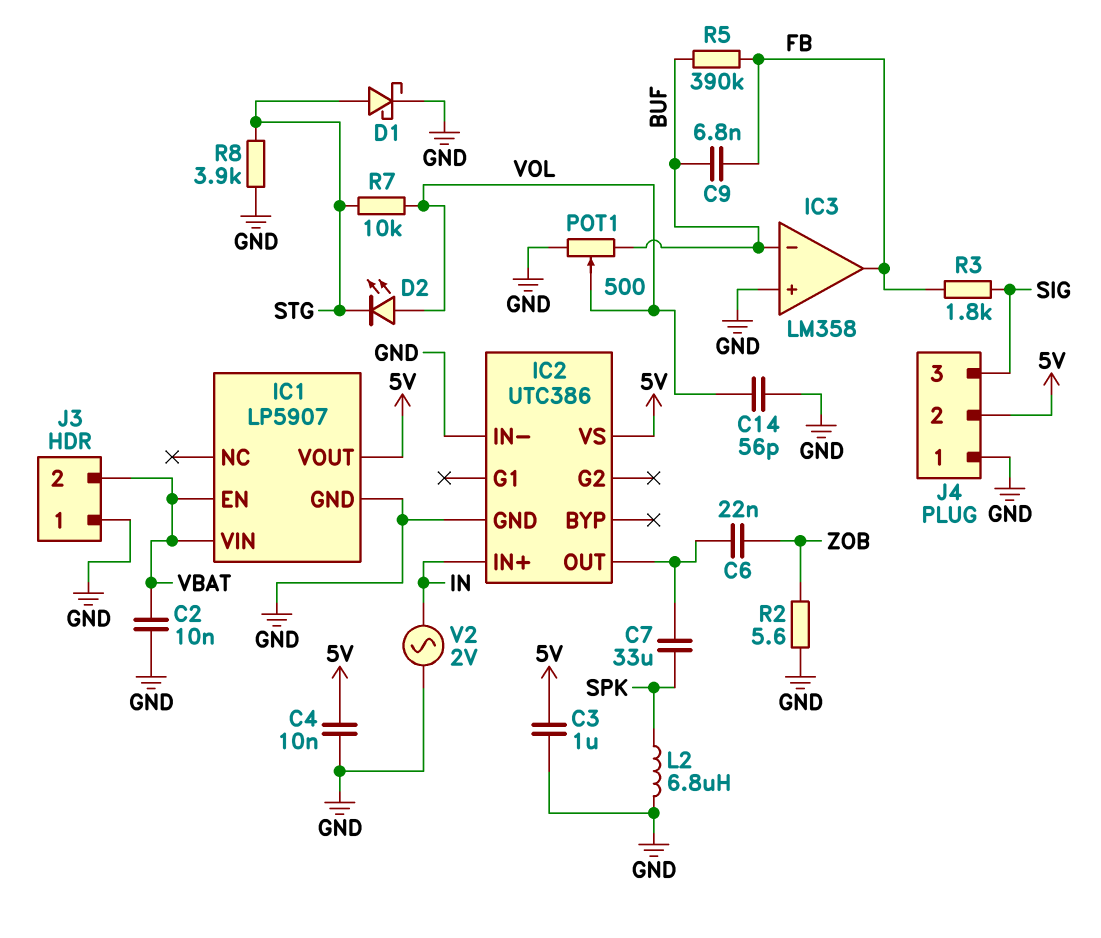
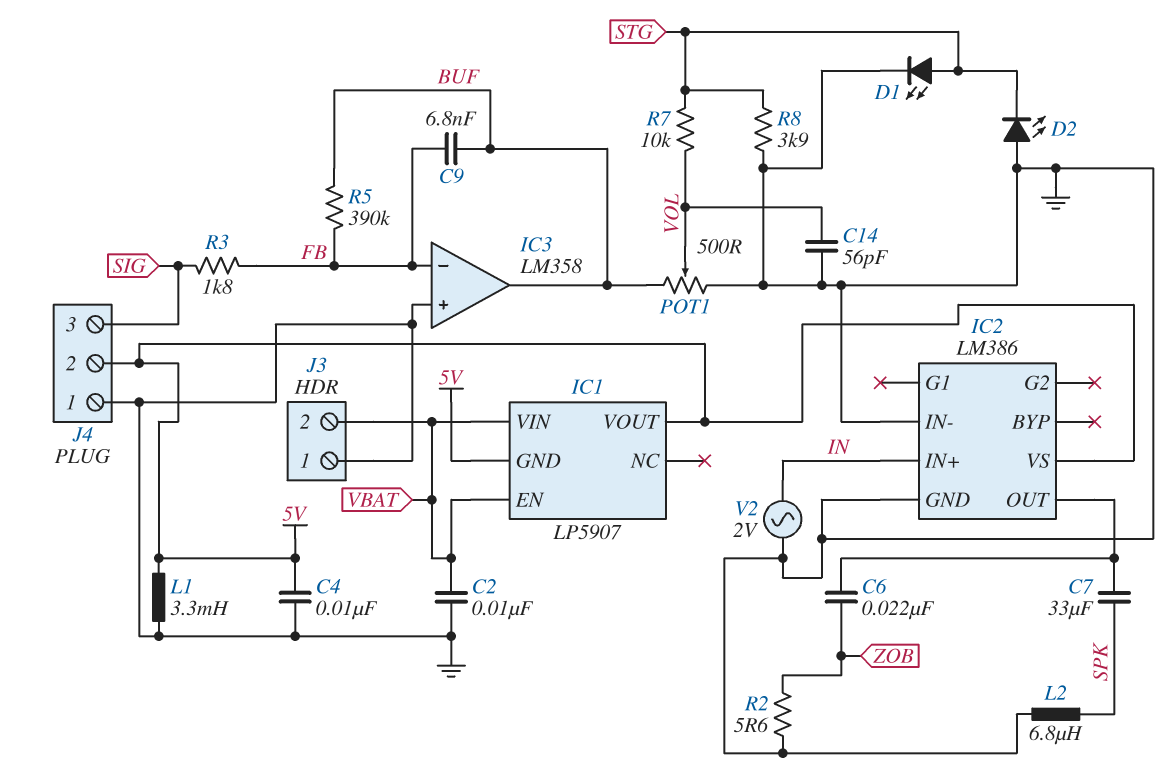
C3: 1uF (5V, GND) -> none
D1: schottky (A STG, K GND) -> LED (A STG, K GND)
D2: LED (A VOL, K STG) -> LED (A GND, K STG)
IC1 pin GND: GND -> 5V
IC2: UTC386 -> LM386
IC3 pin in-: BUF -> FB
IC3 pin out: FB -> BUF
L1: none -> 3.3mH (5V, GND)

